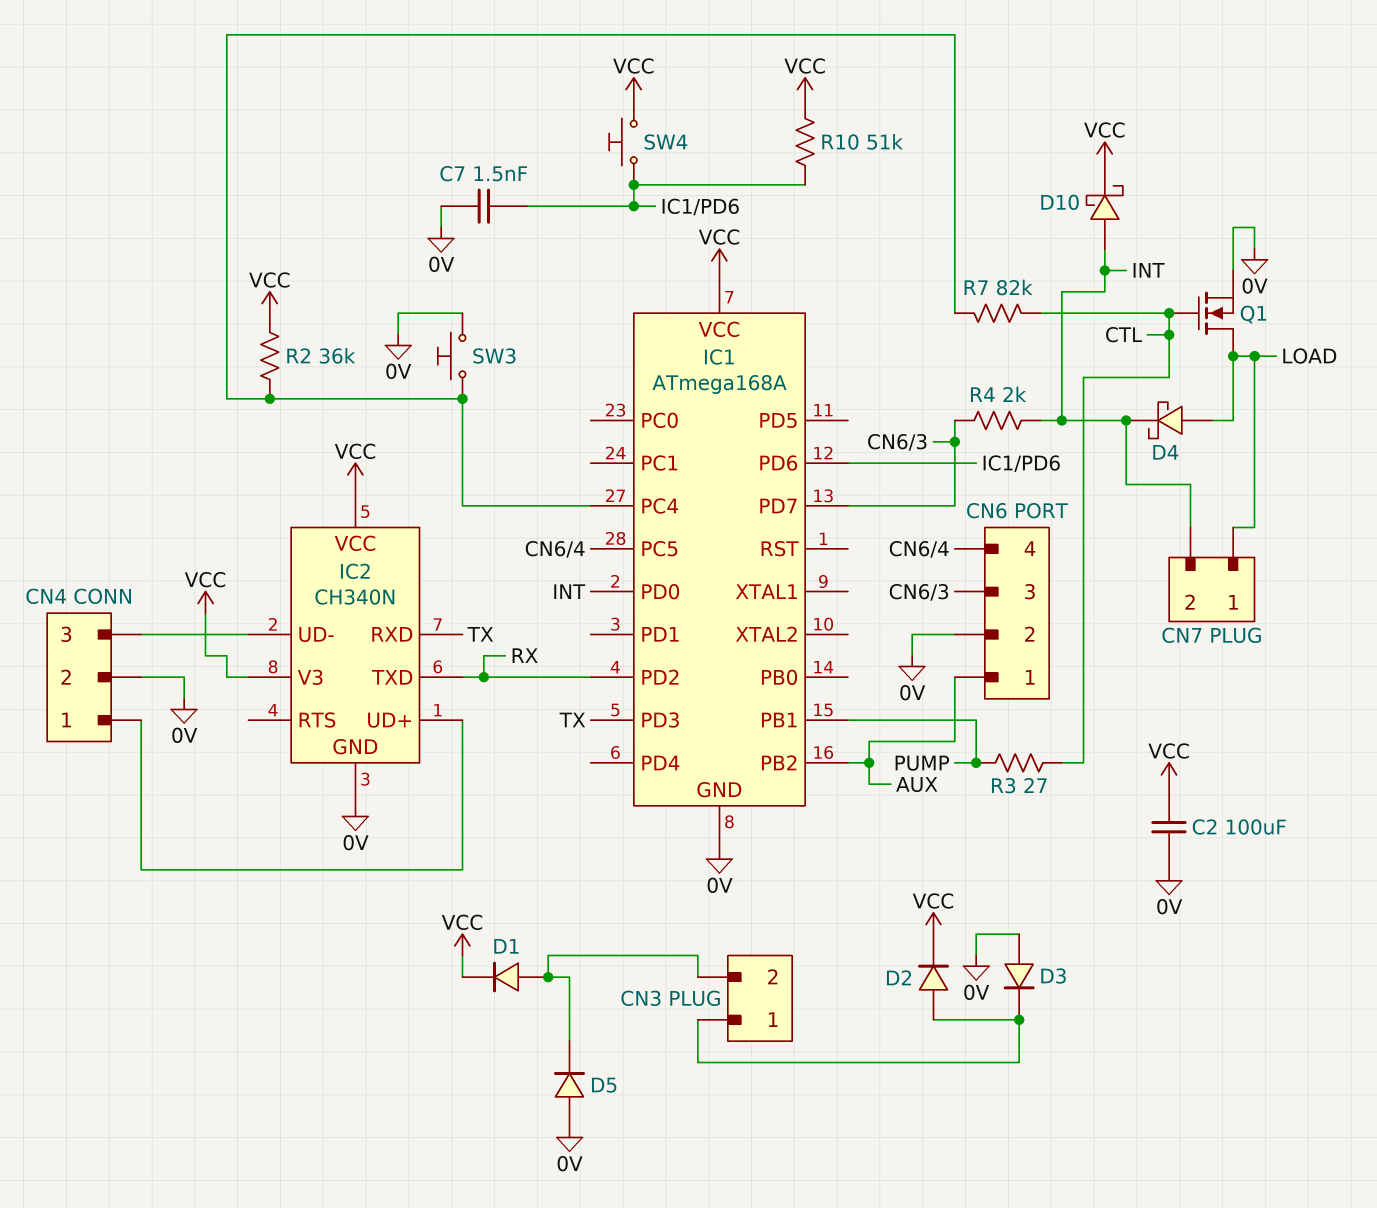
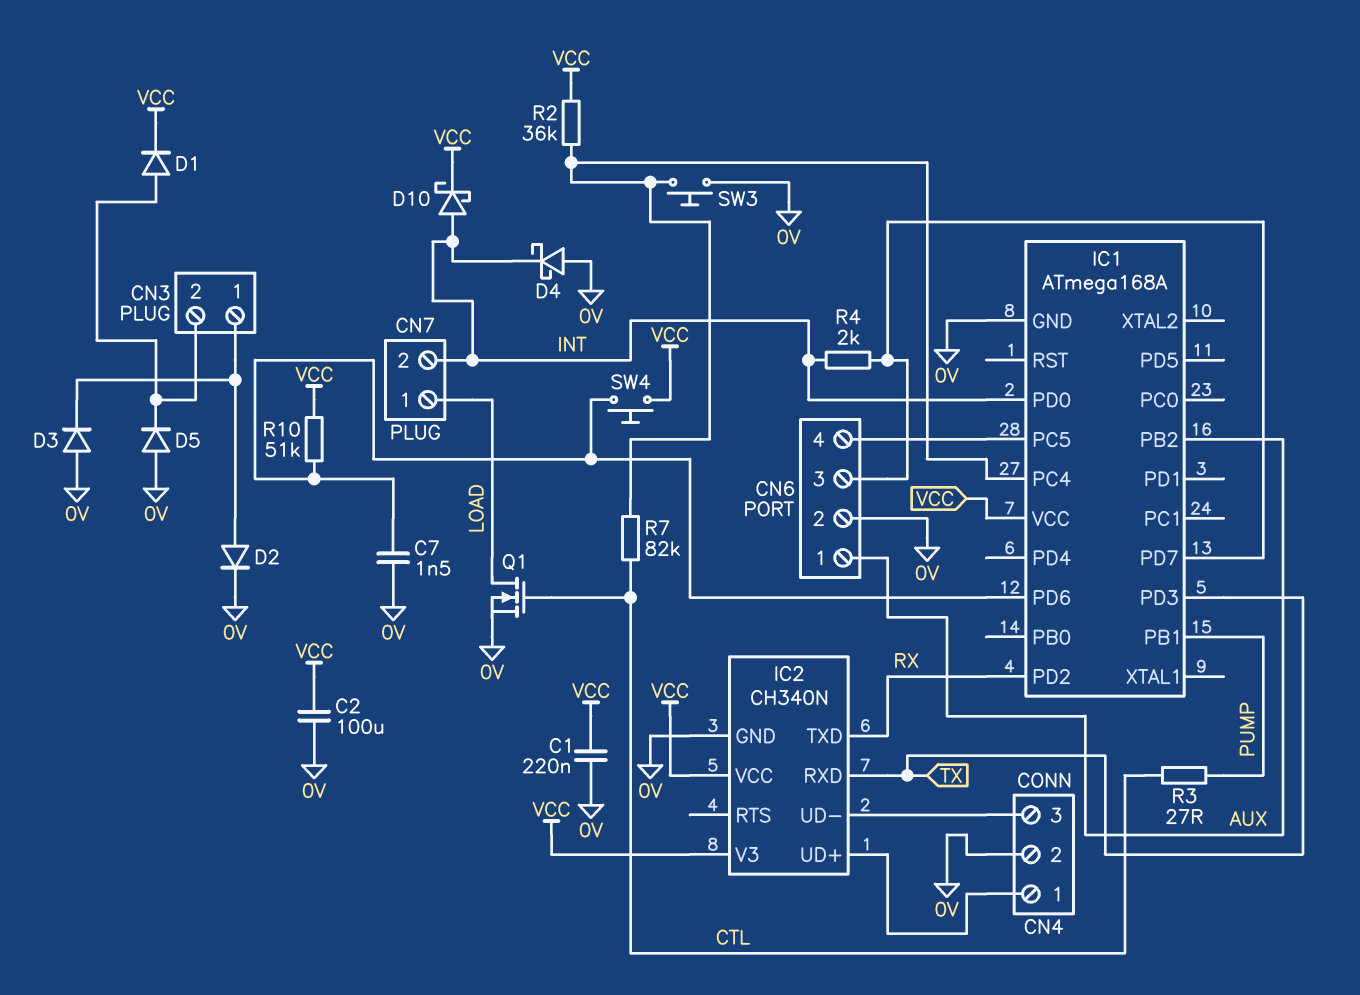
C1: none -> 220nF (0V, VCC)
D2: diode (A CN3/1, K VCC) -> diode (A CN3/1, K 0V)
D4: schottky (A LOAD, K INT) -> schottky (A 0V, K INT)

